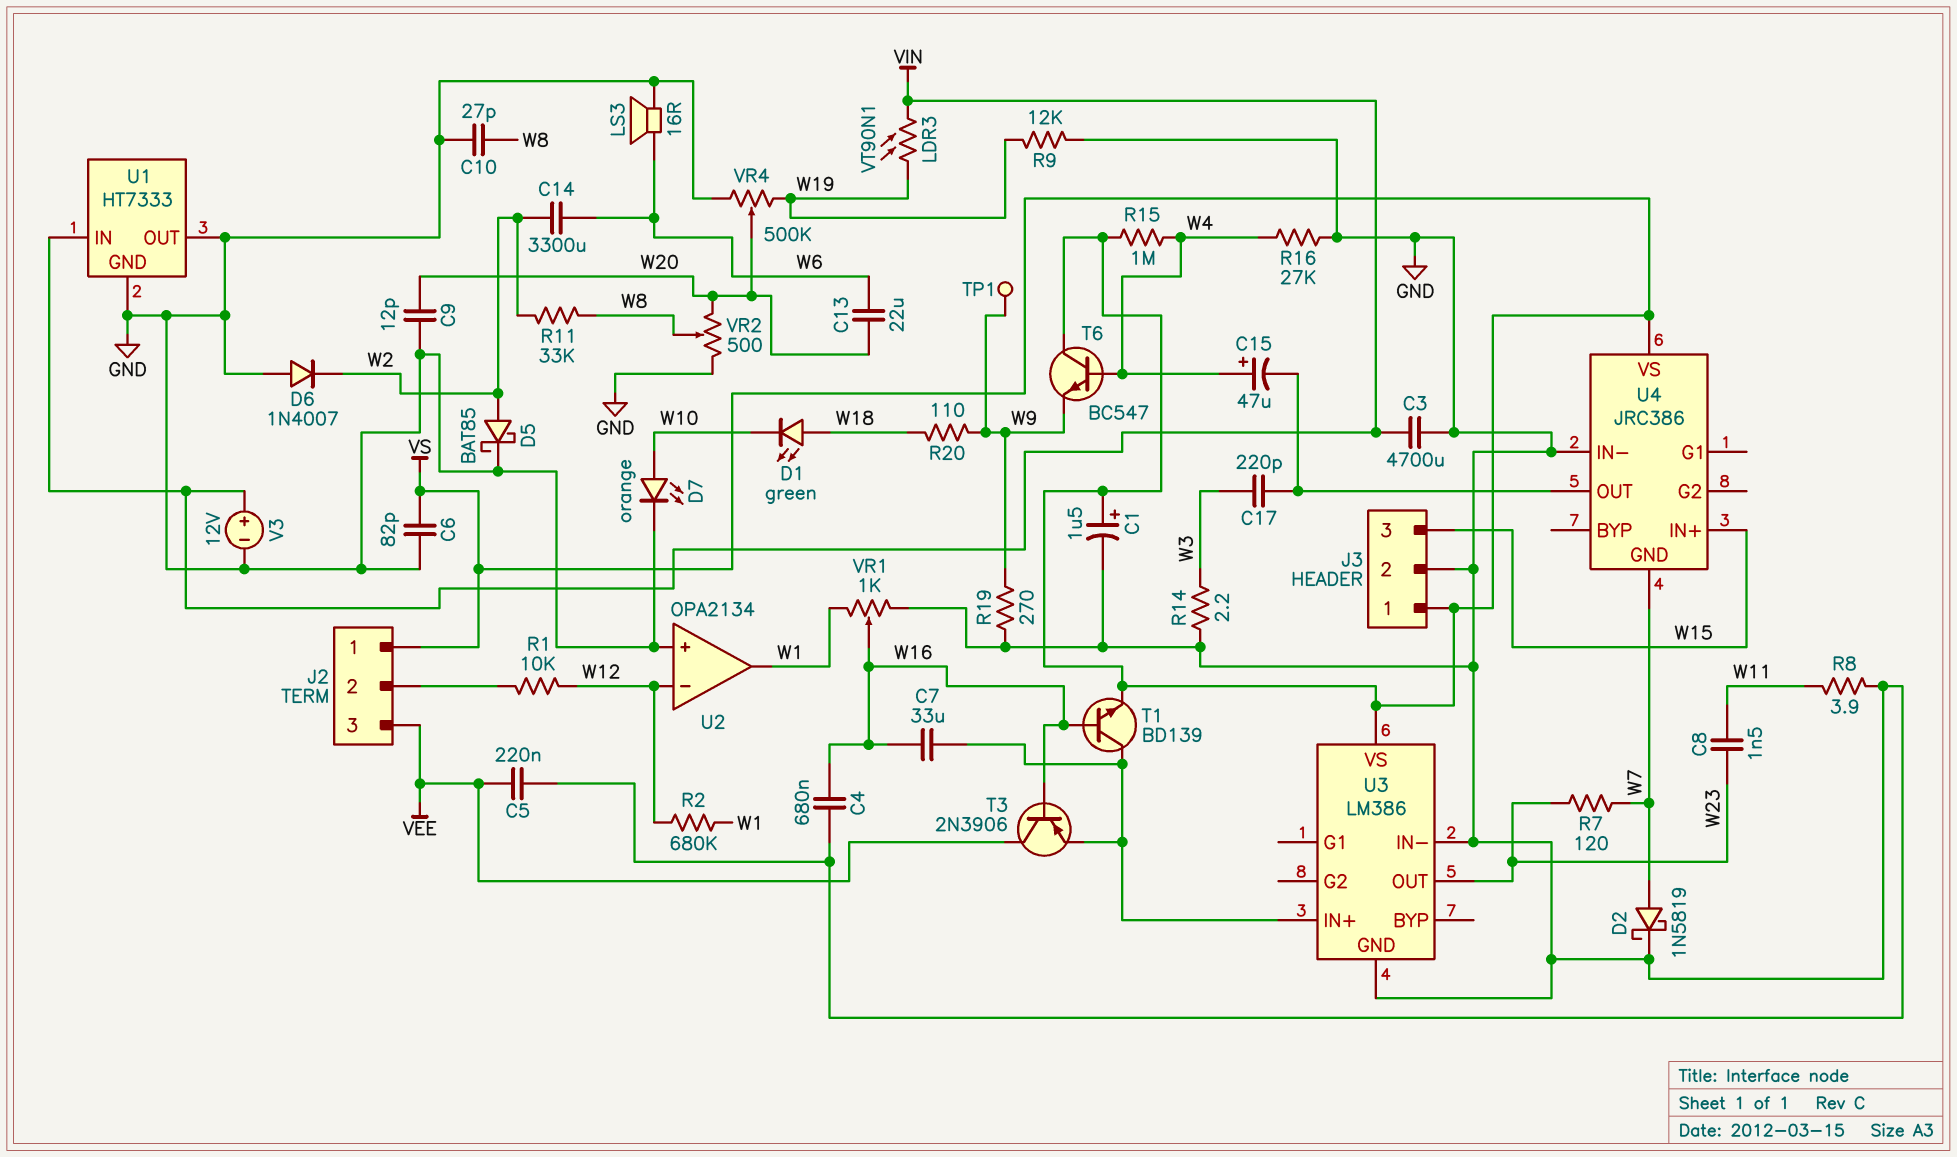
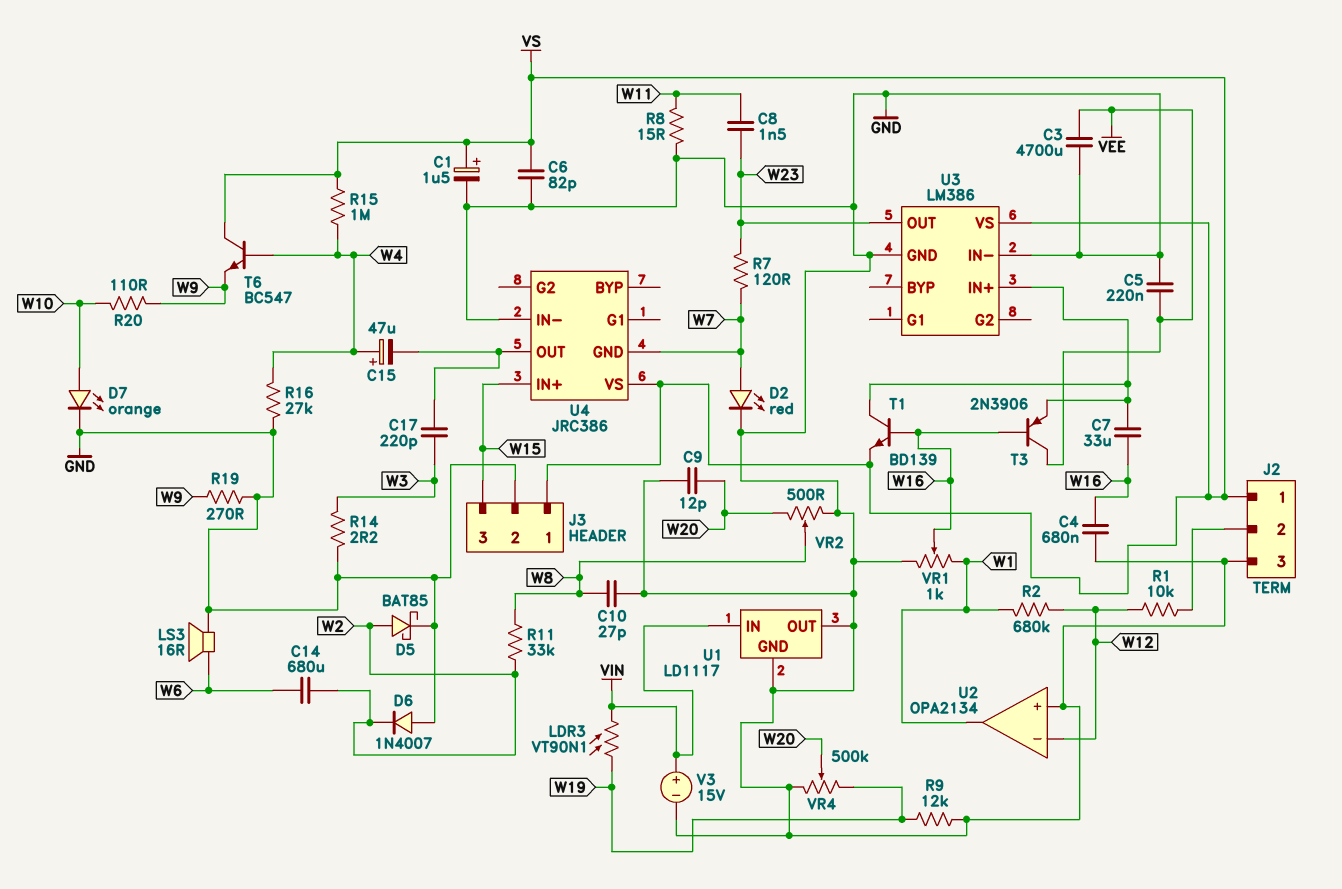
C3: 4700uF (GND, VIN) -> 4700uF (GND, VEE)
C13: 22uF (W6, W20) -> none
C14: 3300uF (W2, W6) -> 680uF (W2, W6)
D1: LED green (A W18, K W10) -> none
D2: schottky 1N5819 (A W7, K GND) -> LED red (A W7, K GND)
J2 pin 3: VEE -> GND
R8: 3.9 (GND, W11) -> 15 (GND, W11)
R20: 110 (W9, W18) -> 110 (W9, W10)
TP1: test point (W9) -> none
U1: HT7333 -> LD1117
V3: 12V (plus VIN, minus GND) -> 15V (plus VIN, minus GND)

